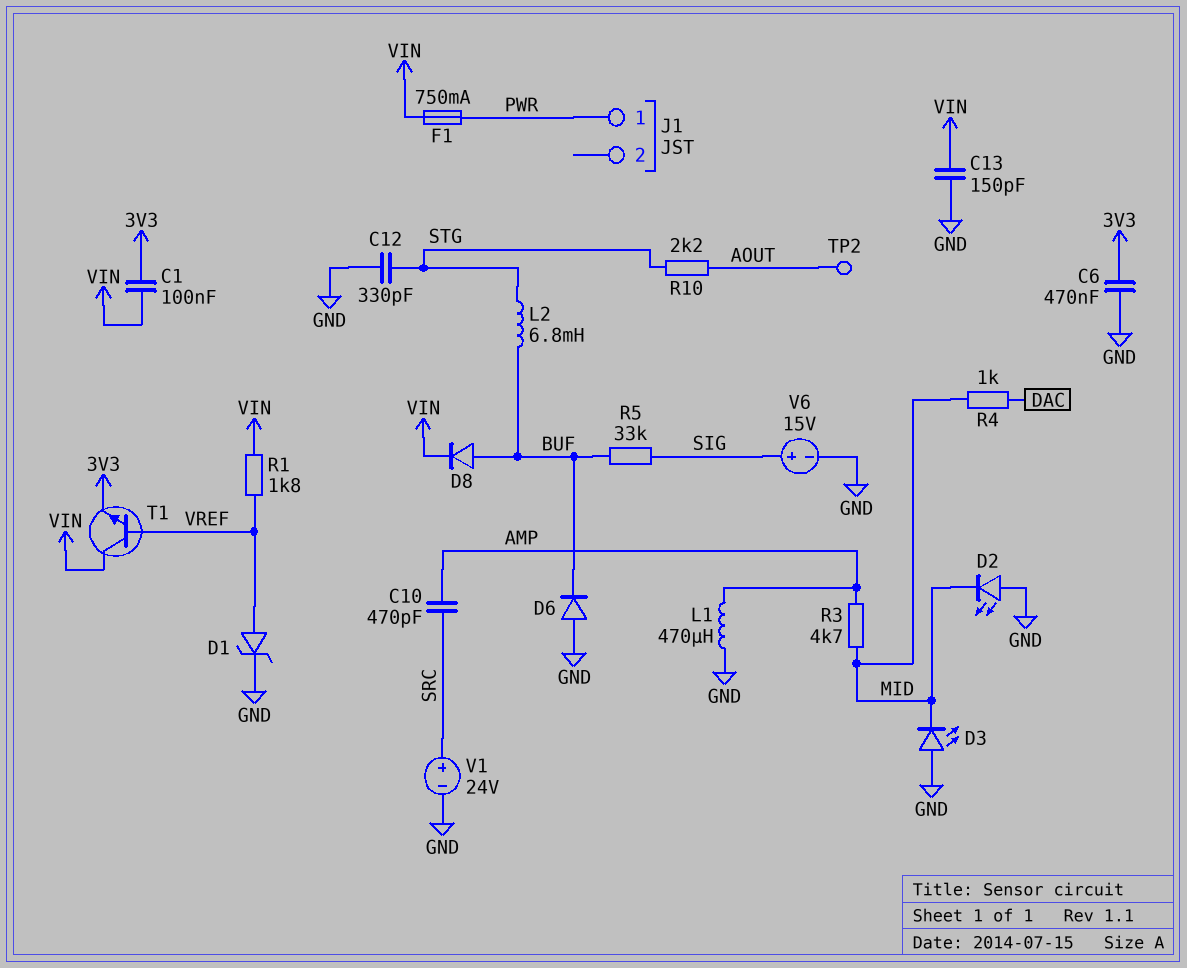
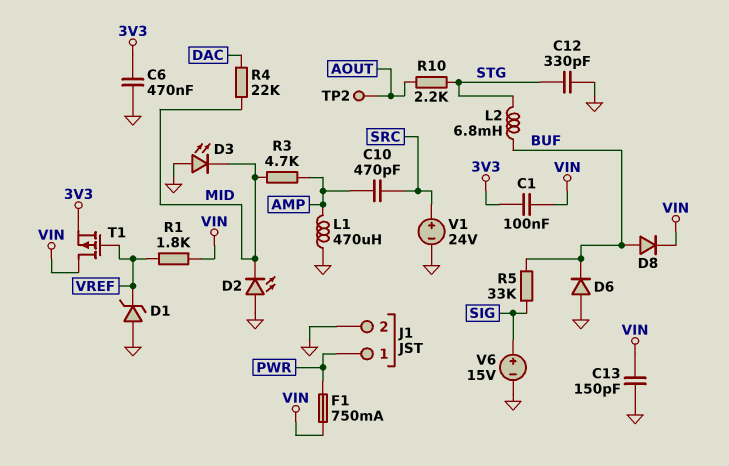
D1: zener (A VREF, K GND) -> zener (A GND, K VREF)
J1 pin 2: none -> GND
R4: 1k (DAC, MID) -> 22k (DAC, MID)
T1: NPN (B VREF, C VIN, E 3V3) -> PMOS (G VREF, D VIN, S 3V3)

